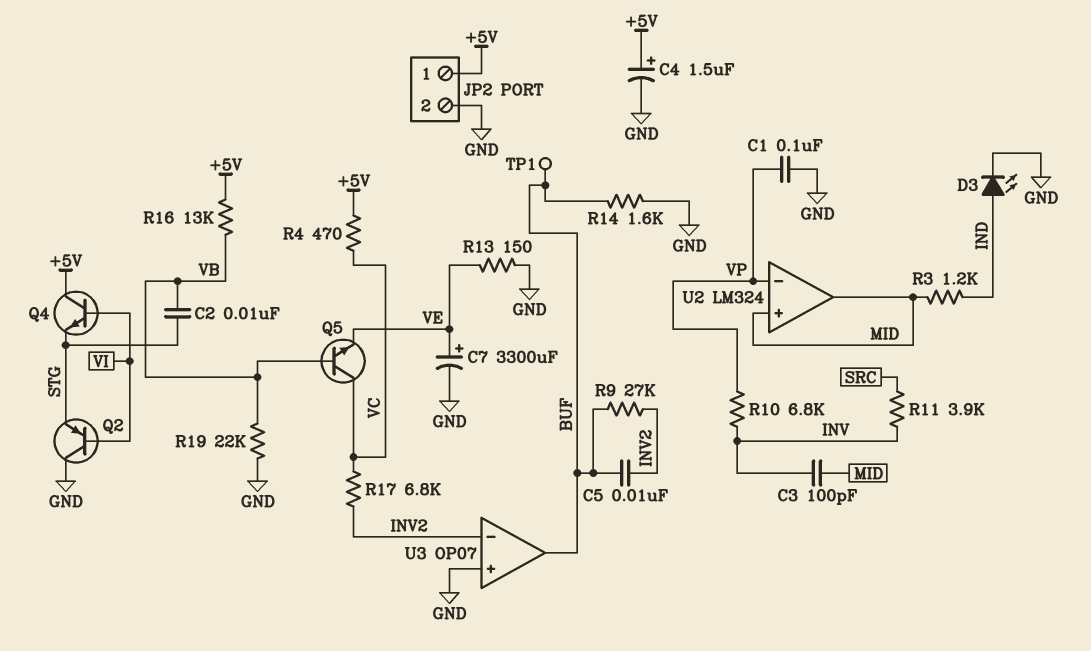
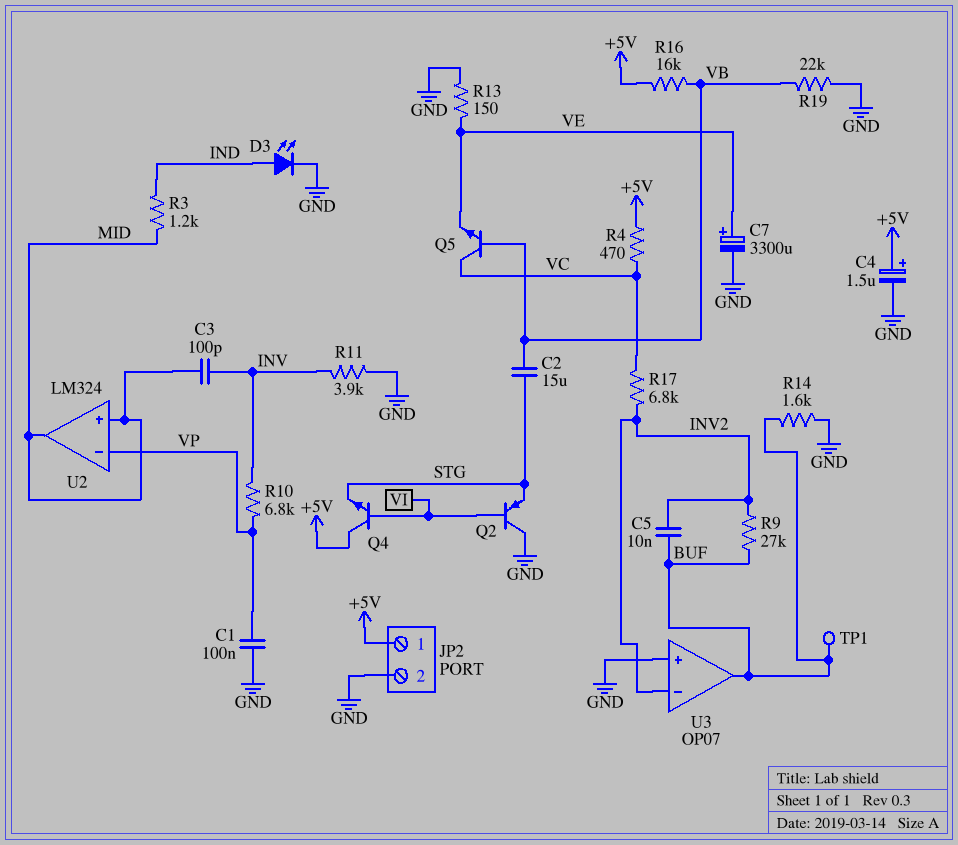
C2: 10nF (STG, VB) -> 15uF (STG, VB)
R11: 3.9k (INV, SRC) -> 3.9k (GND, INV)
R16: 13k (+5V, VB) -> 16k (+5V, VB)

